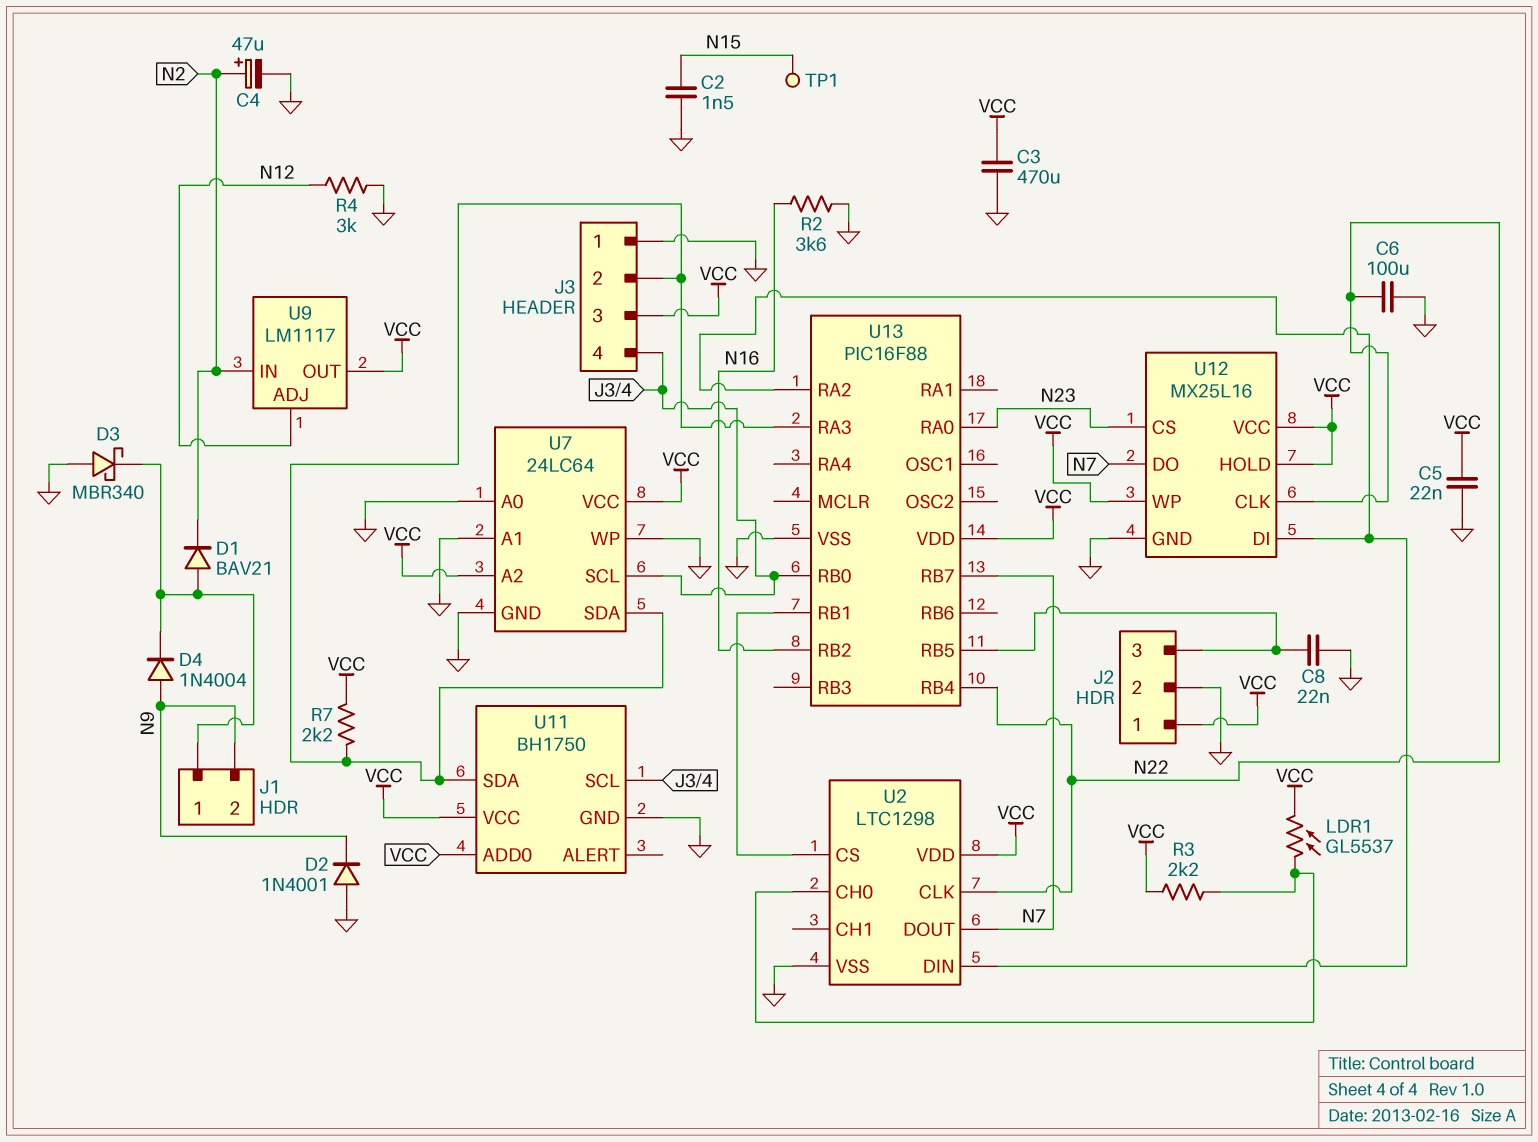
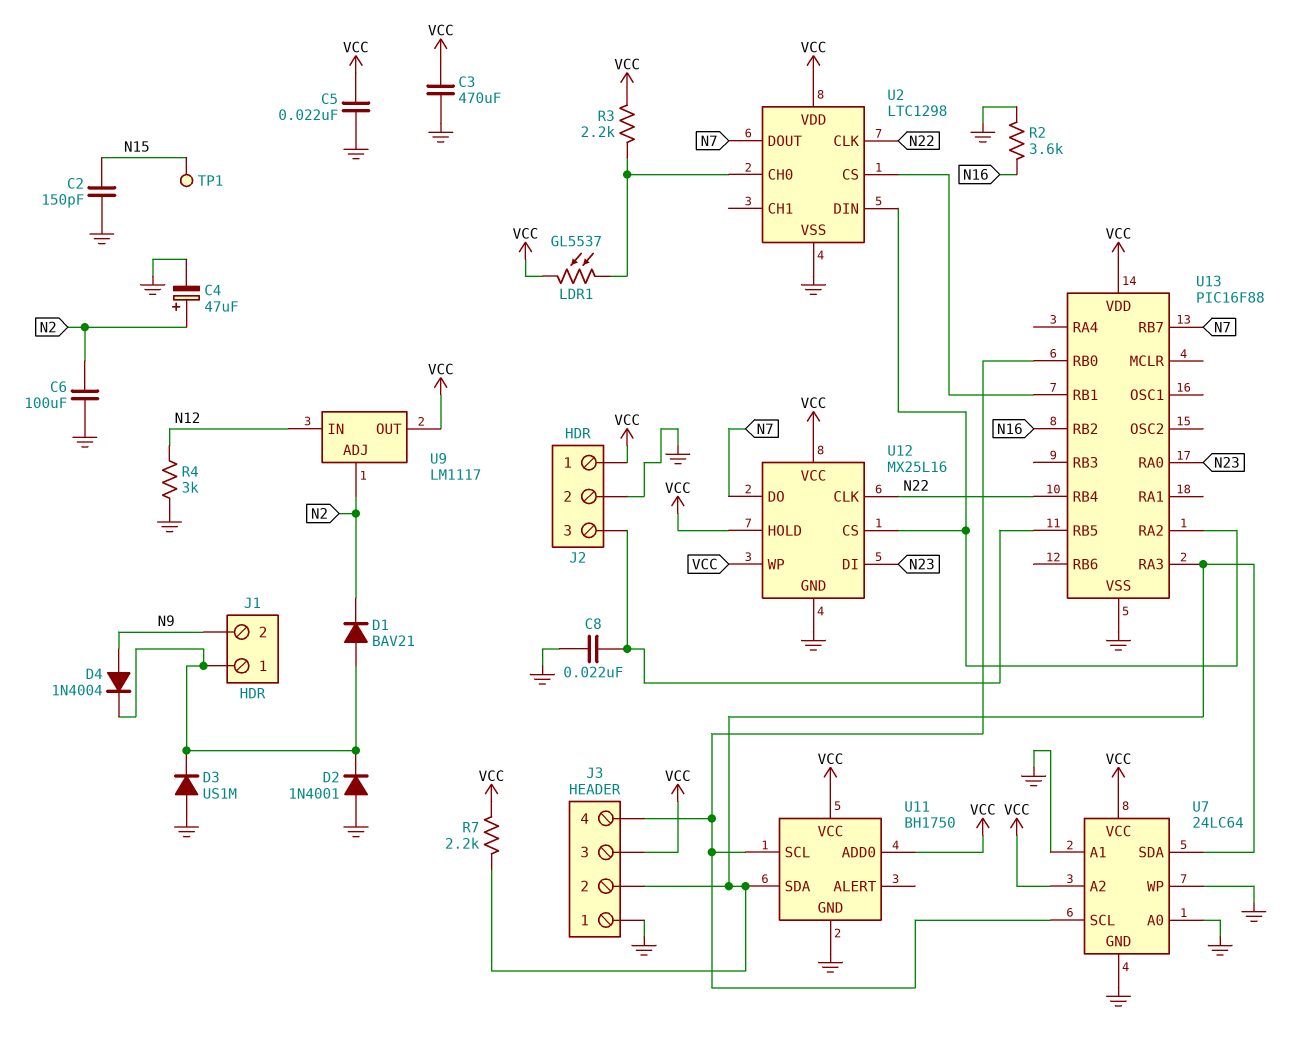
C2: 1.5nF (GND, N15) -> 150pF (GND, N15)
C6: 100uF (GND, N22) -> 100uF (GND, N2)
D2: diode 1N4001 (A GND, K N9) -> diode 1N4001 (A GND, K J1/1)
D3: schottky MBR340 (A GND, K J1/1) -> diode US1M (A GND, K J1/1)
U9 pin ADJ: N12 -> N2
U9 pin IN: N2 -> N12
U12 pin CS: N23 -> U2/DIN
U12 pin DI: U2/DIN -> N23

